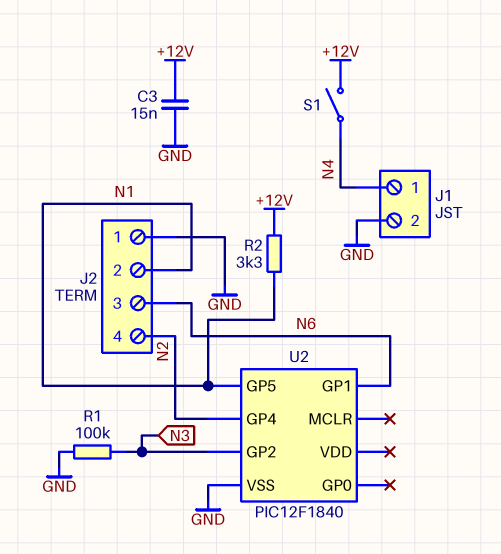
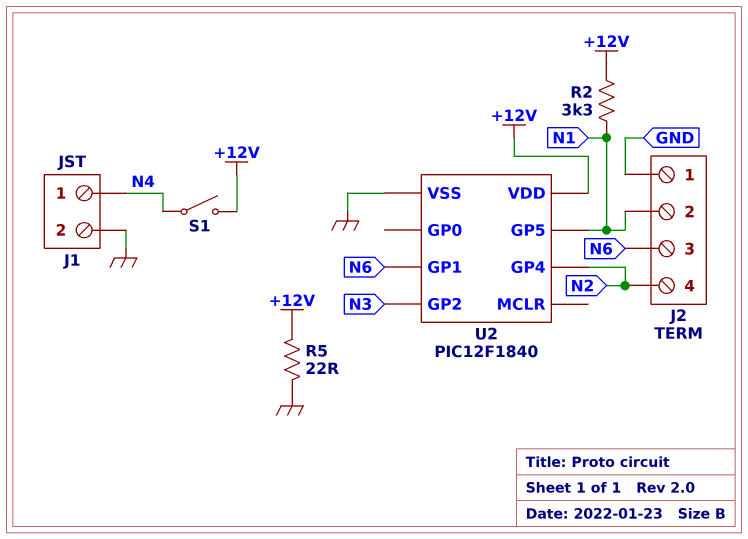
C3: 15nF (+12V, GND) -> none
R1: 100k (GND, N3) -> none
R5: none -> 22 (+12V, GND)
U2 pin VDD: none -> +12V

